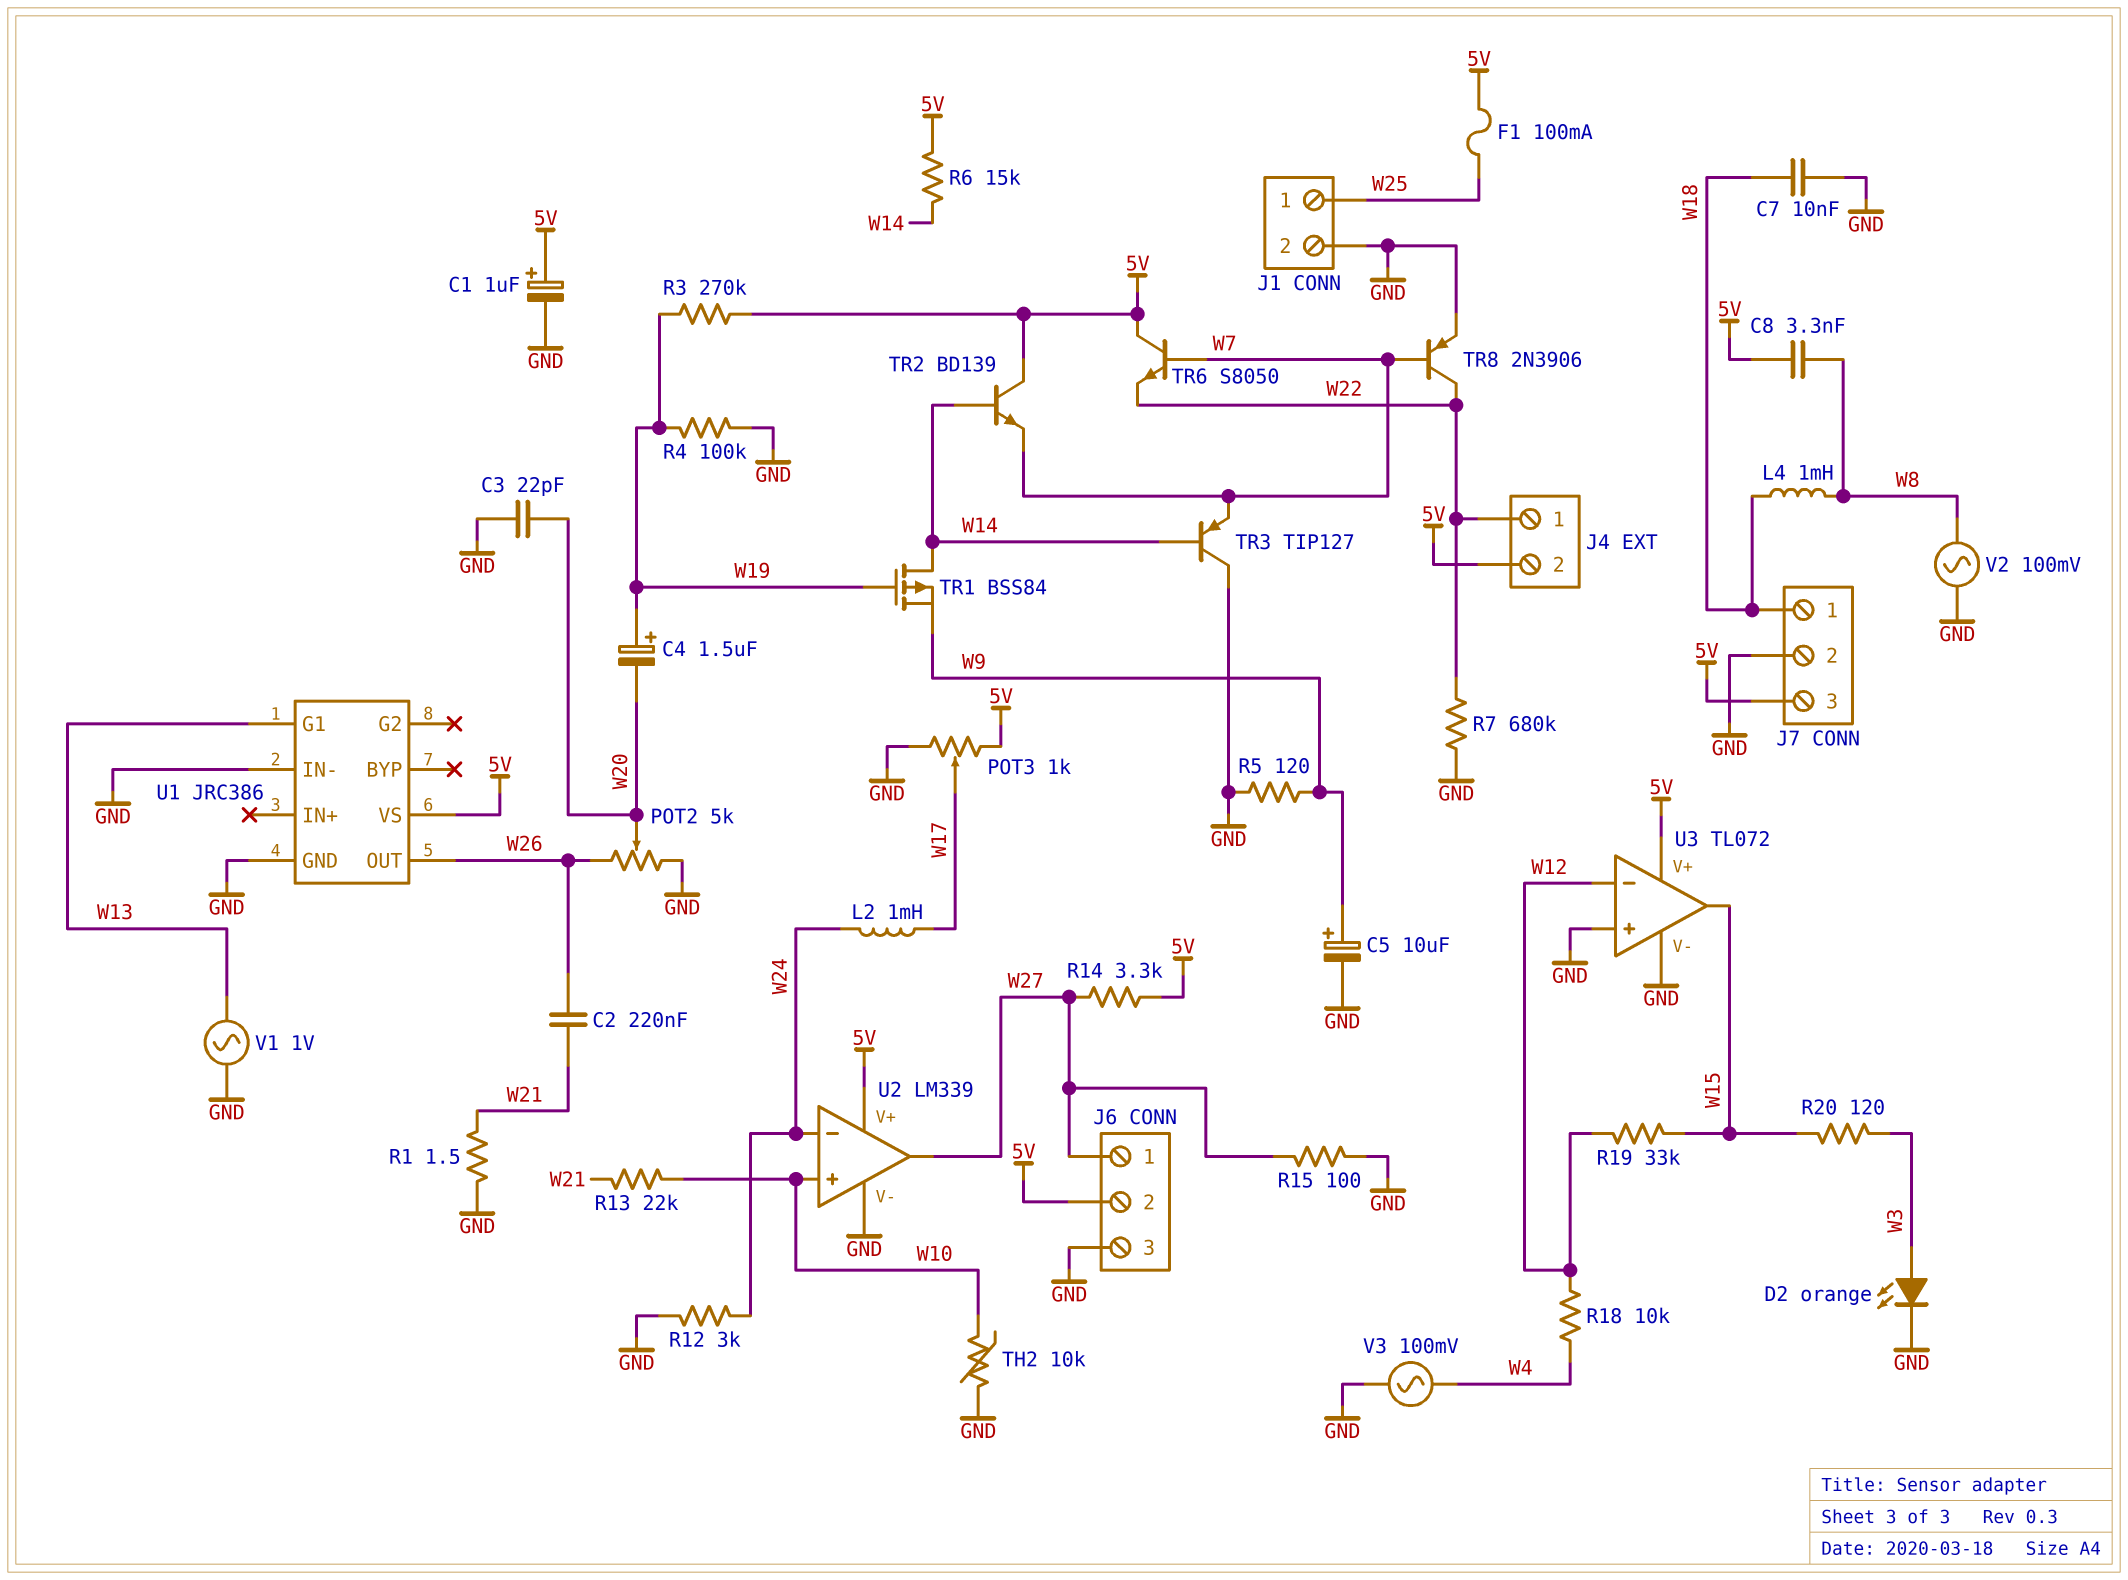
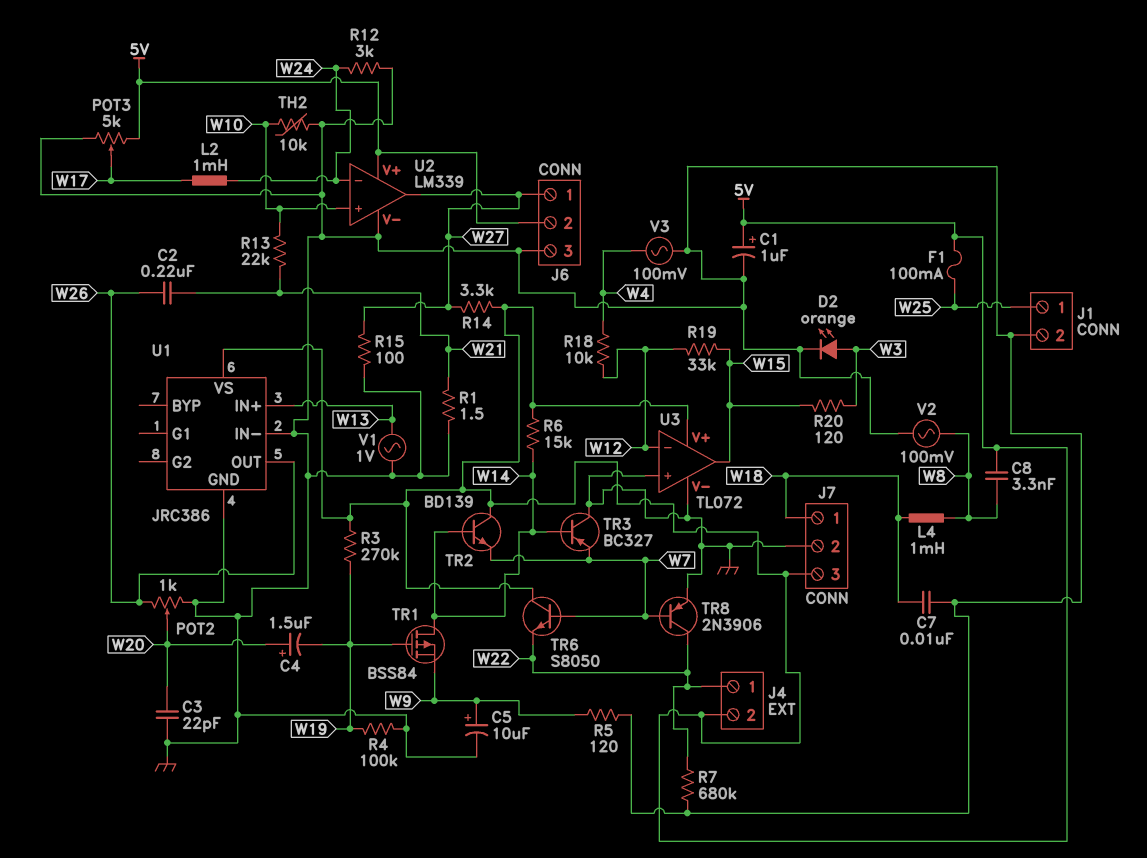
C4: 1.5uF (plus W19, minus W20) -> 1.5uF (plus W20, minus W19)
POT2: 5k (GND, W26, wiper W20) -> 1k (GND, W26, wiper W20)
POT3: 1k (5V, GND, wiper W17) -> 5k (5V, GND, wiper W17)
TR3: PNP TIP127 (B W14, C GND, E W7) -> PNP BC327 (B W14, C GND, E W7)
U1 pin G1: W13 -> none
U1 pin IN+: none -> W13

